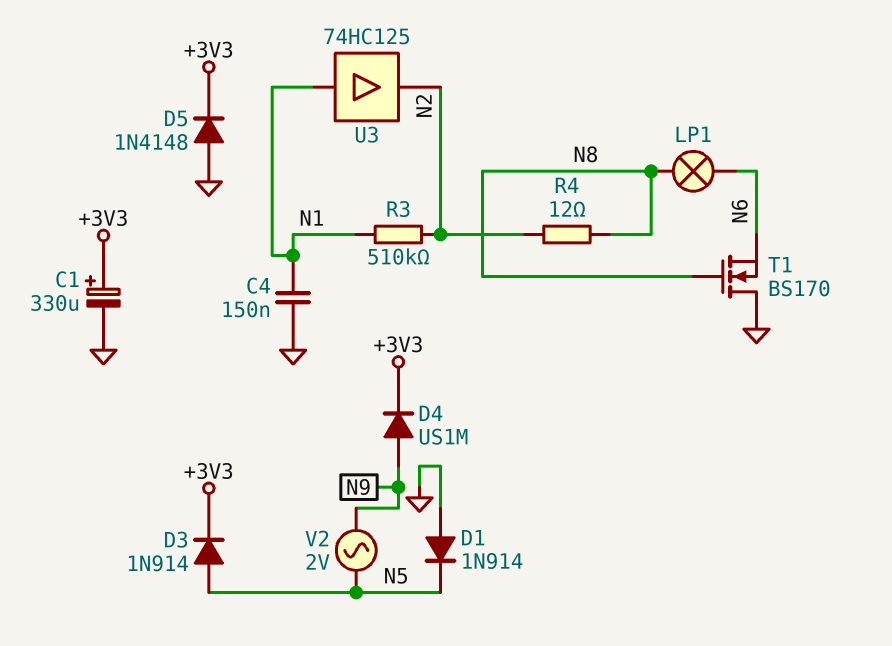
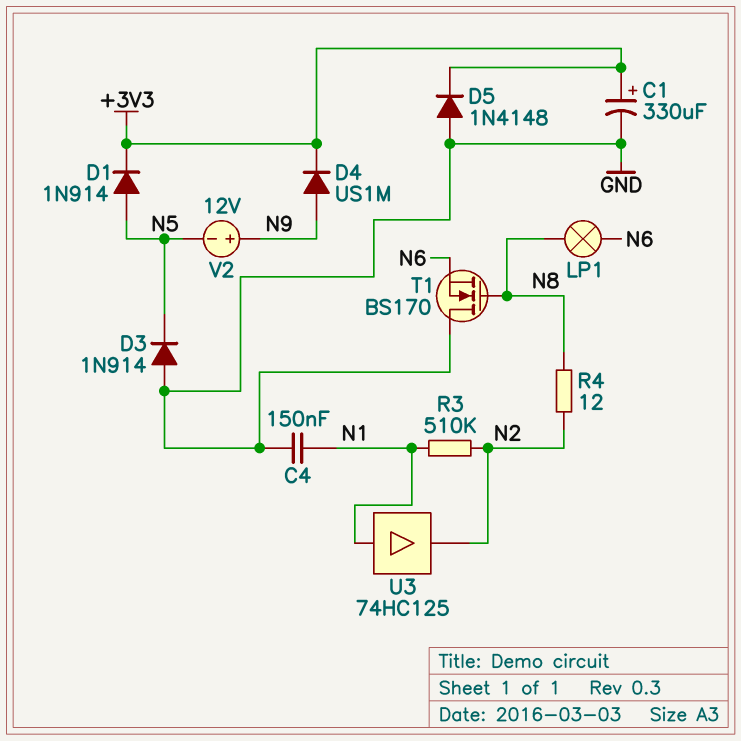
D1: diode 1N914 (A GND, K N5) -> diode 1N914 (A N5, K +3V3)
D3: diode 1N914 (A N5, K +3V3) -> diode 1N914 (A GND, K N5)
V2: AC 2V (N5, N9) -> 12V (plus N9, minus N5)

